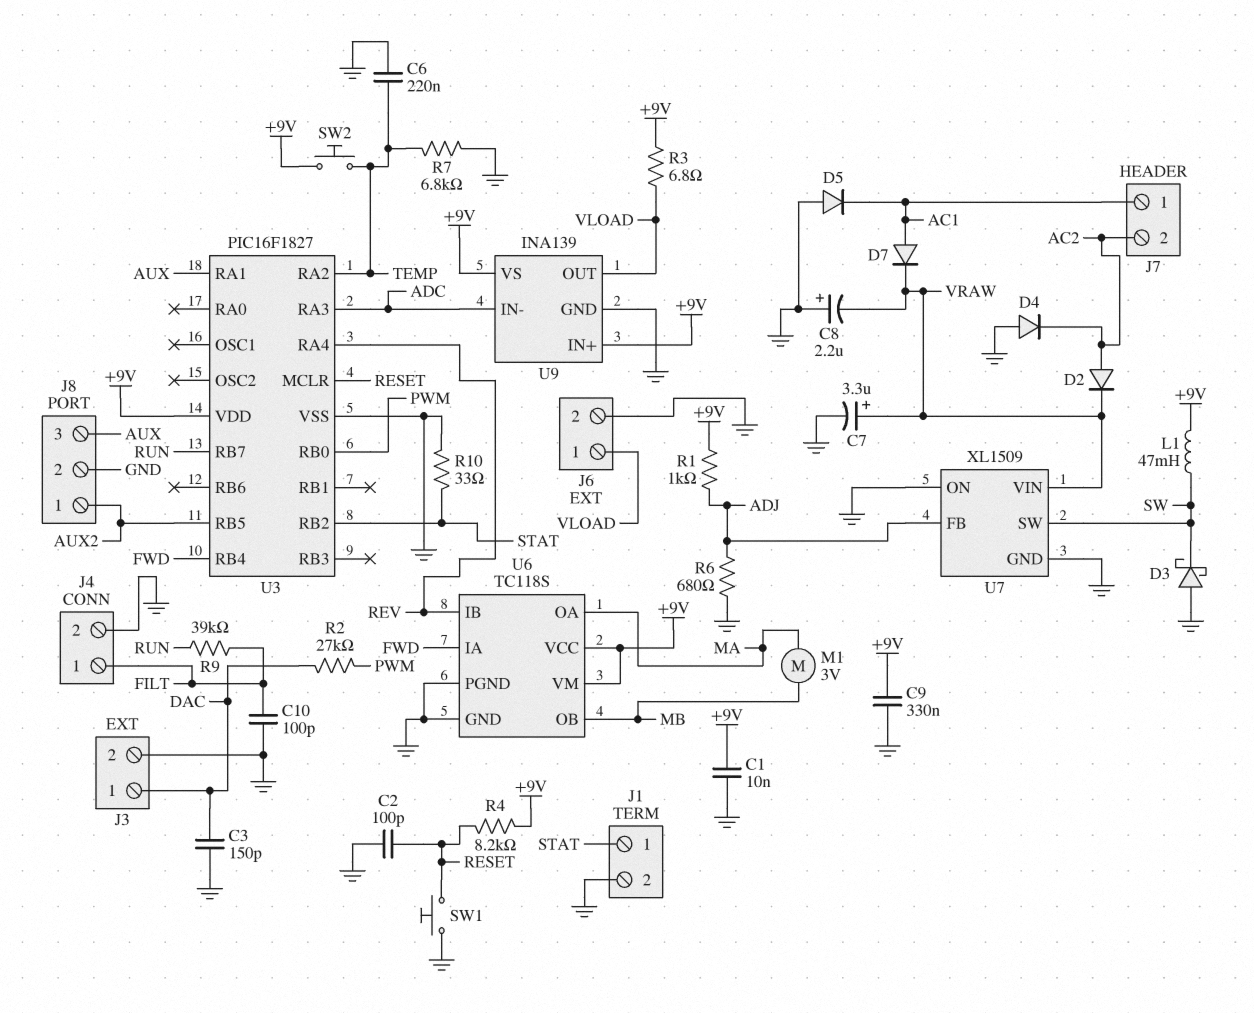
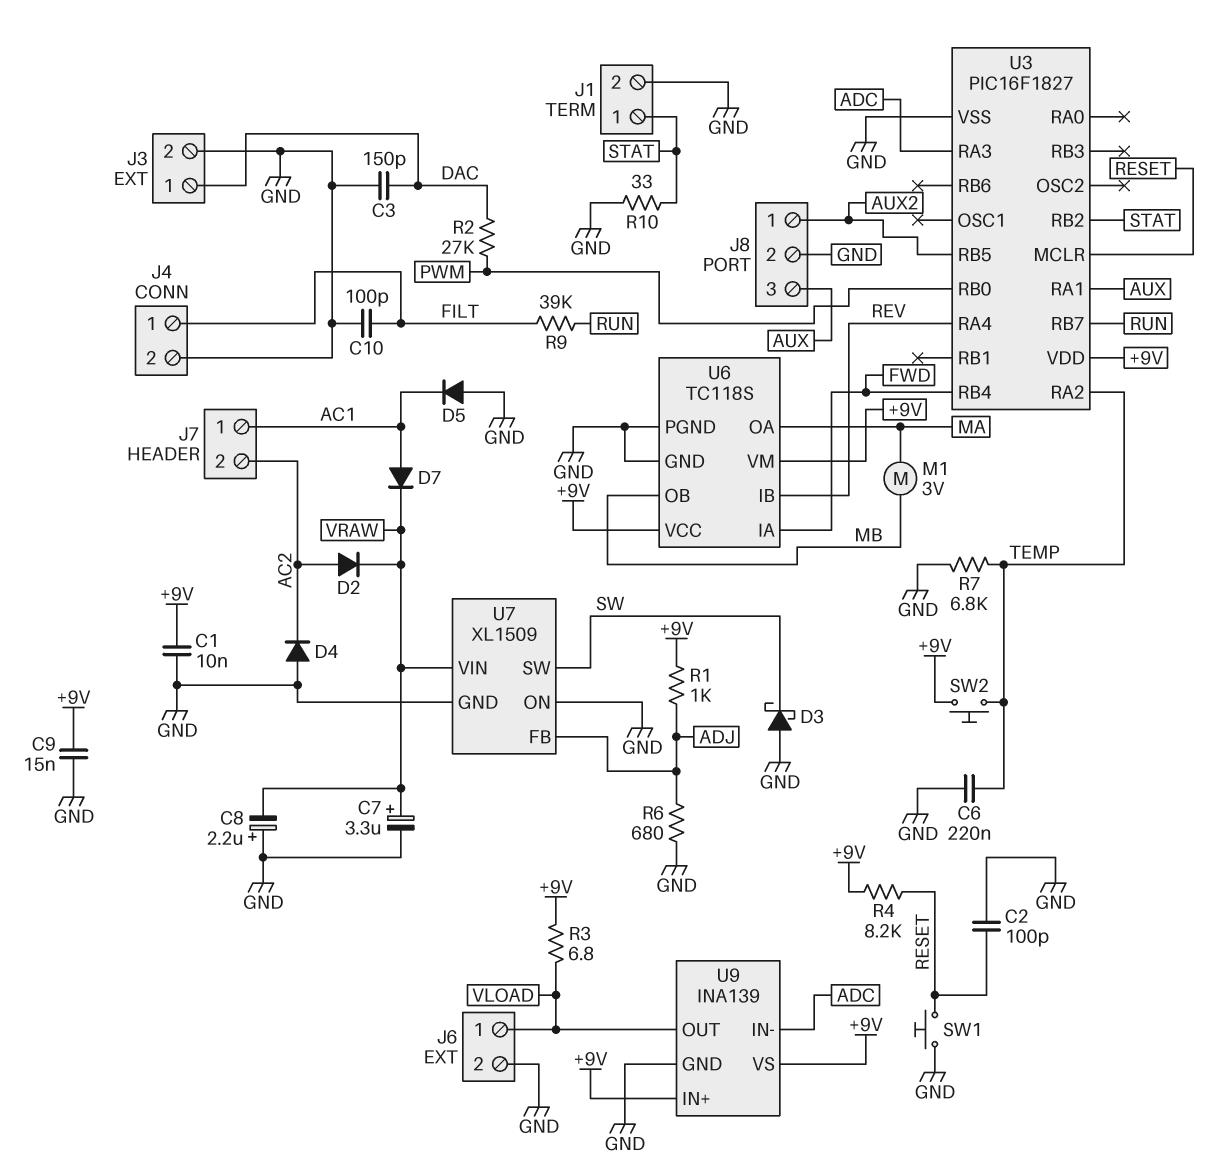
C9: 330nF (+9V, GND) -> 15nF (+9V, GND)
L1: 47mH (+9V, SW) -> none

